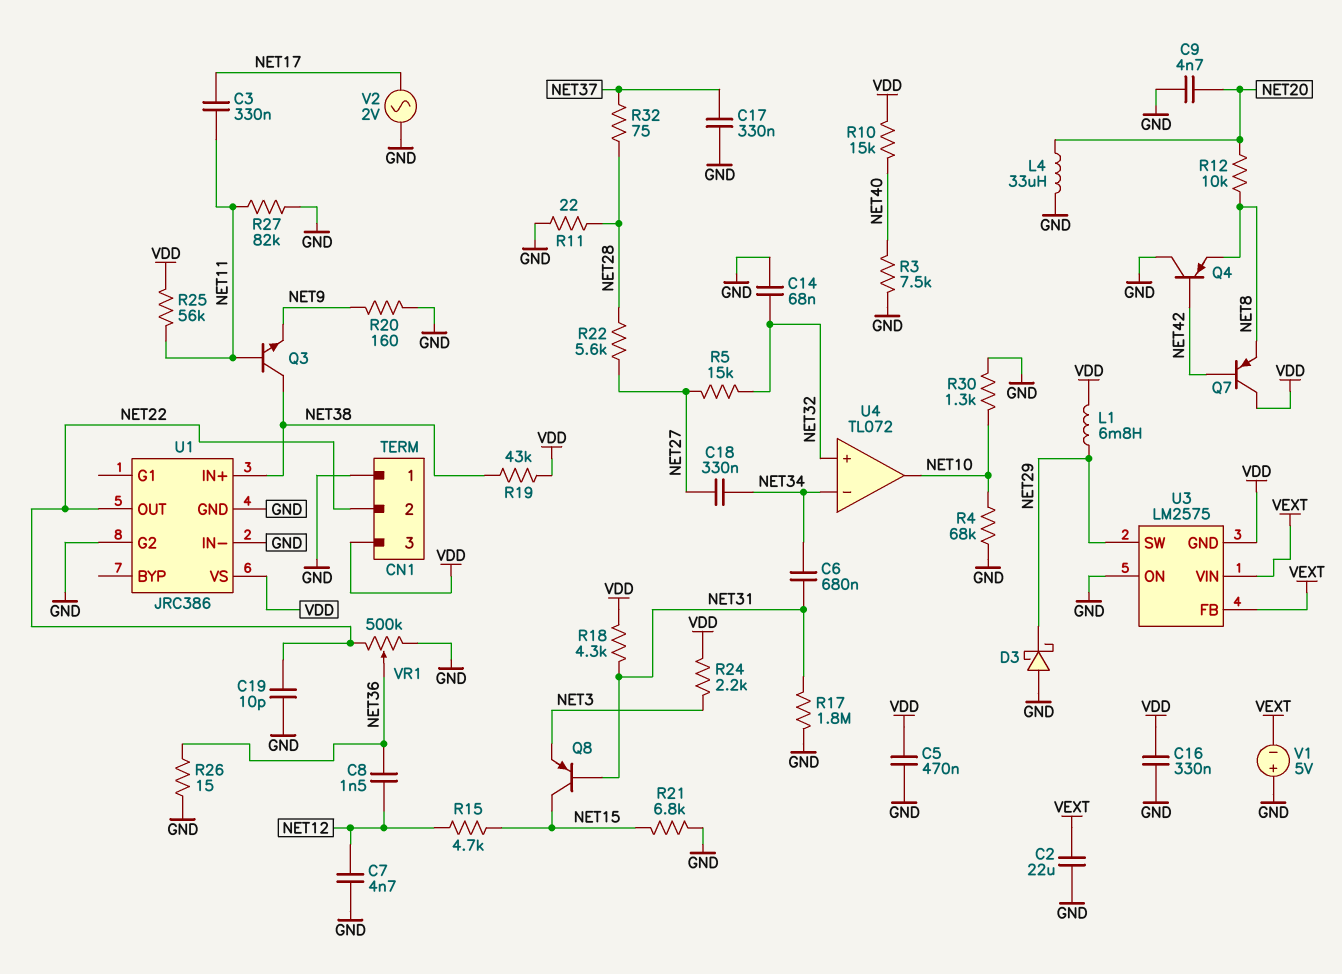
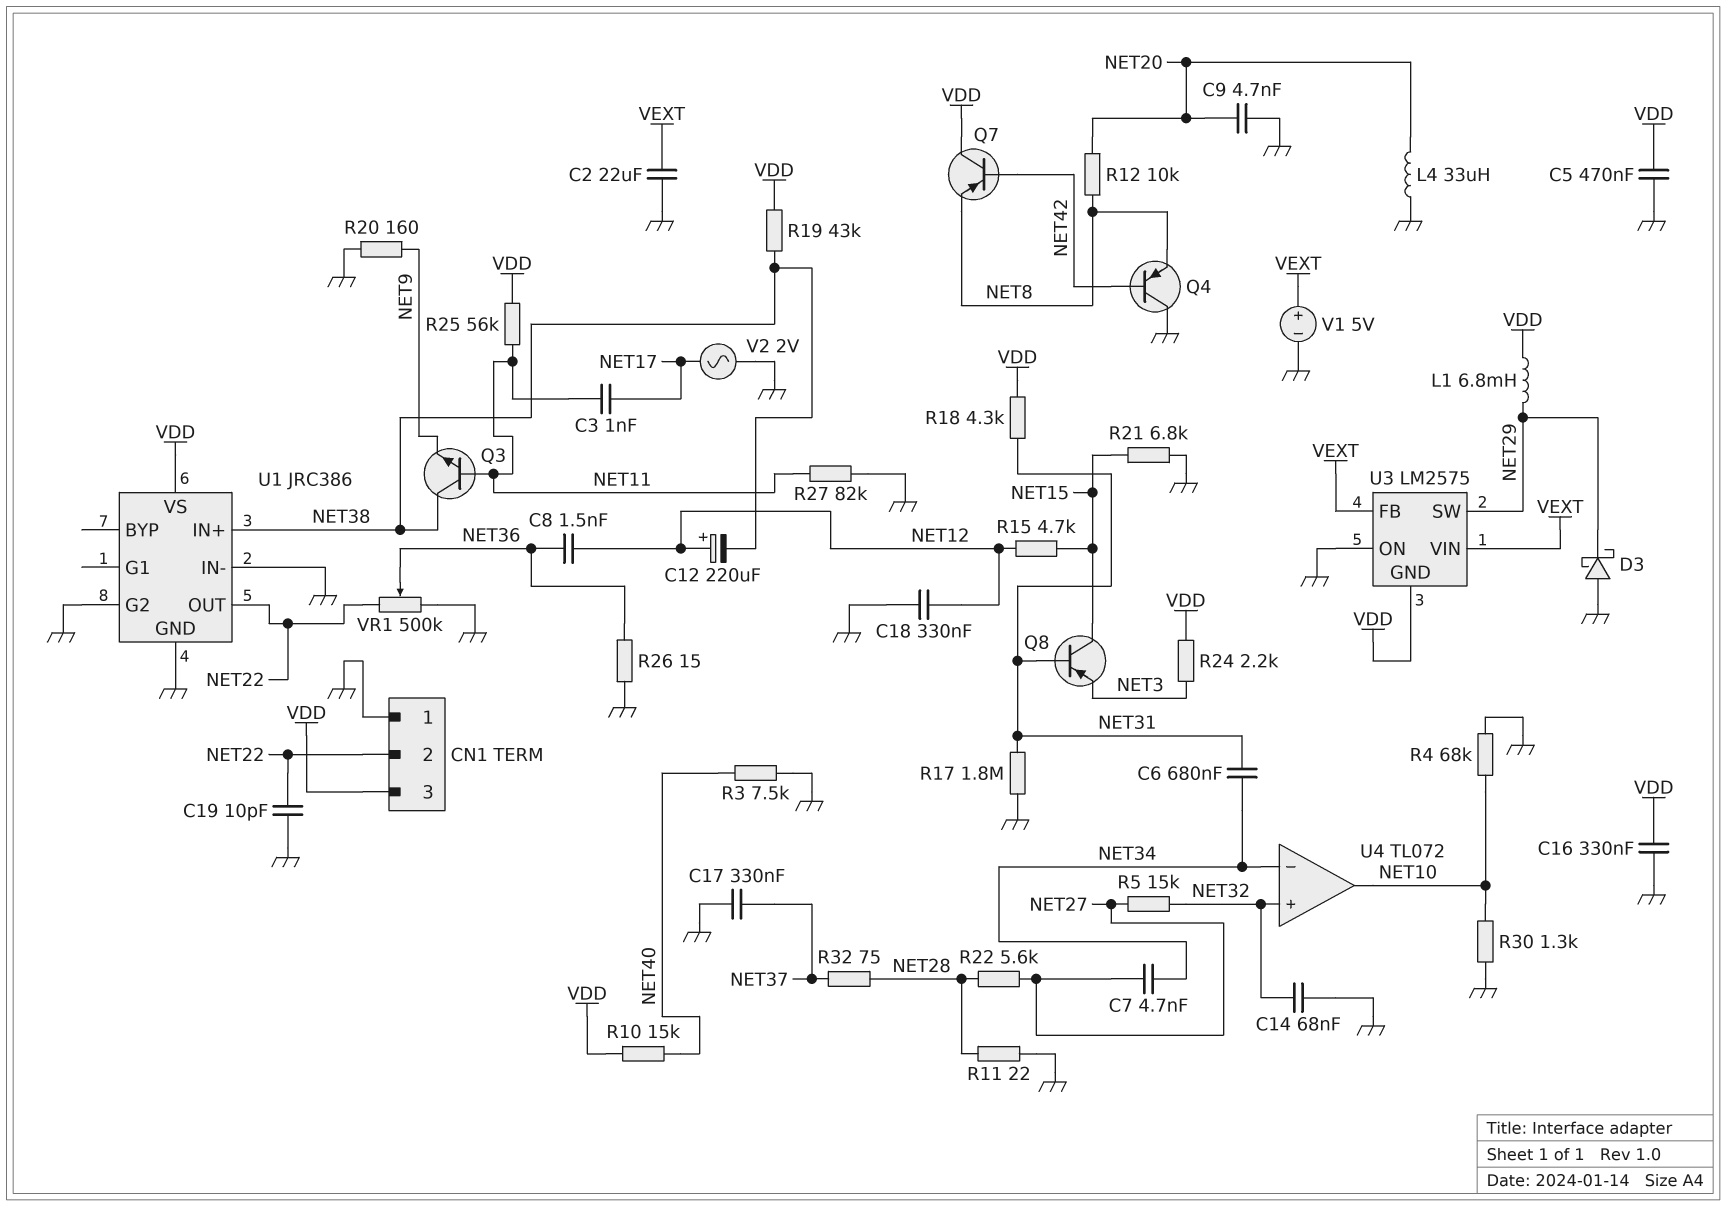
C3: 330nF (NET11, NET17) -> 1nF (NET11, NET17)
C7: 4.7nF (GND, NET12) -> 4.7nF (NET27, NET34)
C12: none -> 220uF (plus NET12, minus NET38)
C18: 330nF (NET27, NET34) -> 330nF (GND, NET12)
V1: 5V (plus GND, minus VEXT) -> 5V (plus VEXT, minus GND)

